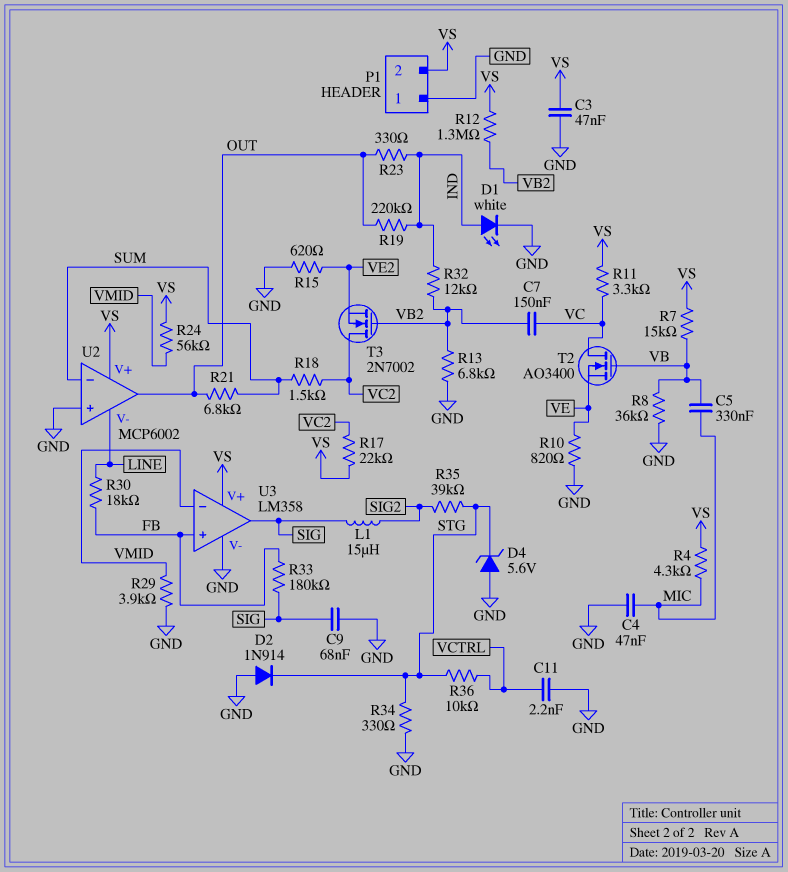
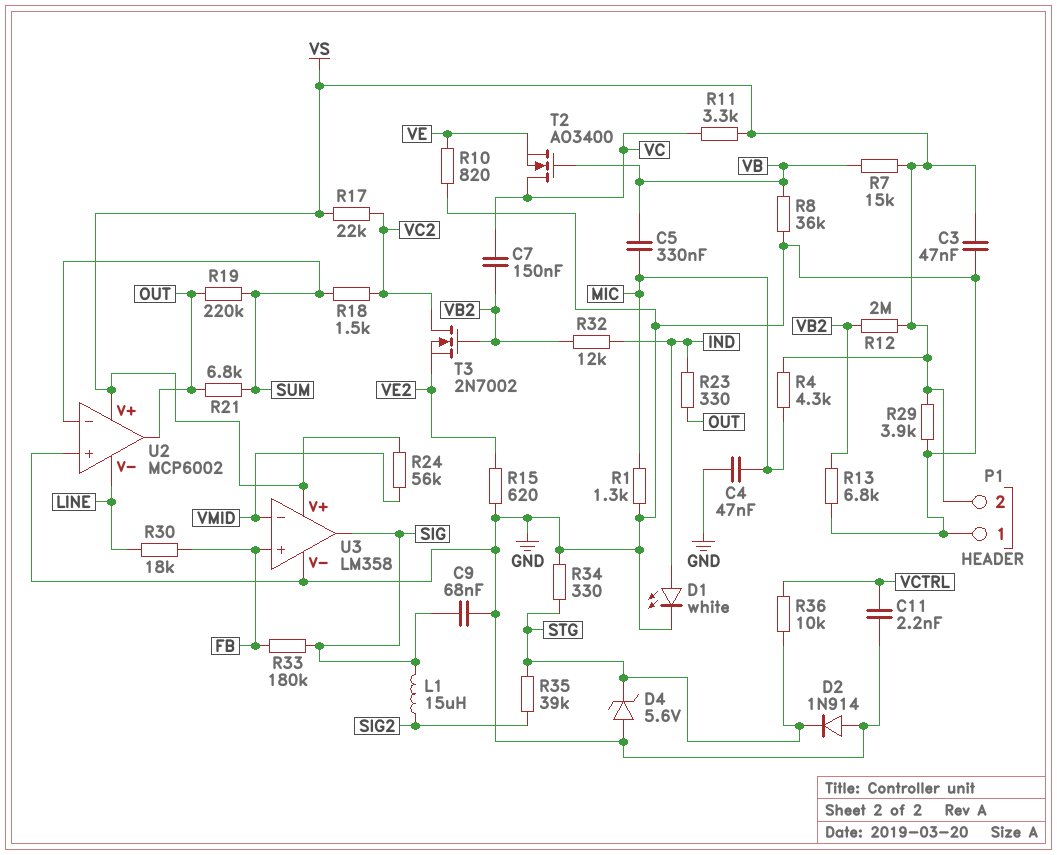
R1: none -> 1.3k (GND, MIC)
R12: 1.3M (VB2, VS) -> 2M (VB2, VS)
R19: 220k (IND, OUT) -> 220k (OUT, SUM)
R29: 3.9k (GND, VMID) -> 3.9k (GND, VS)

